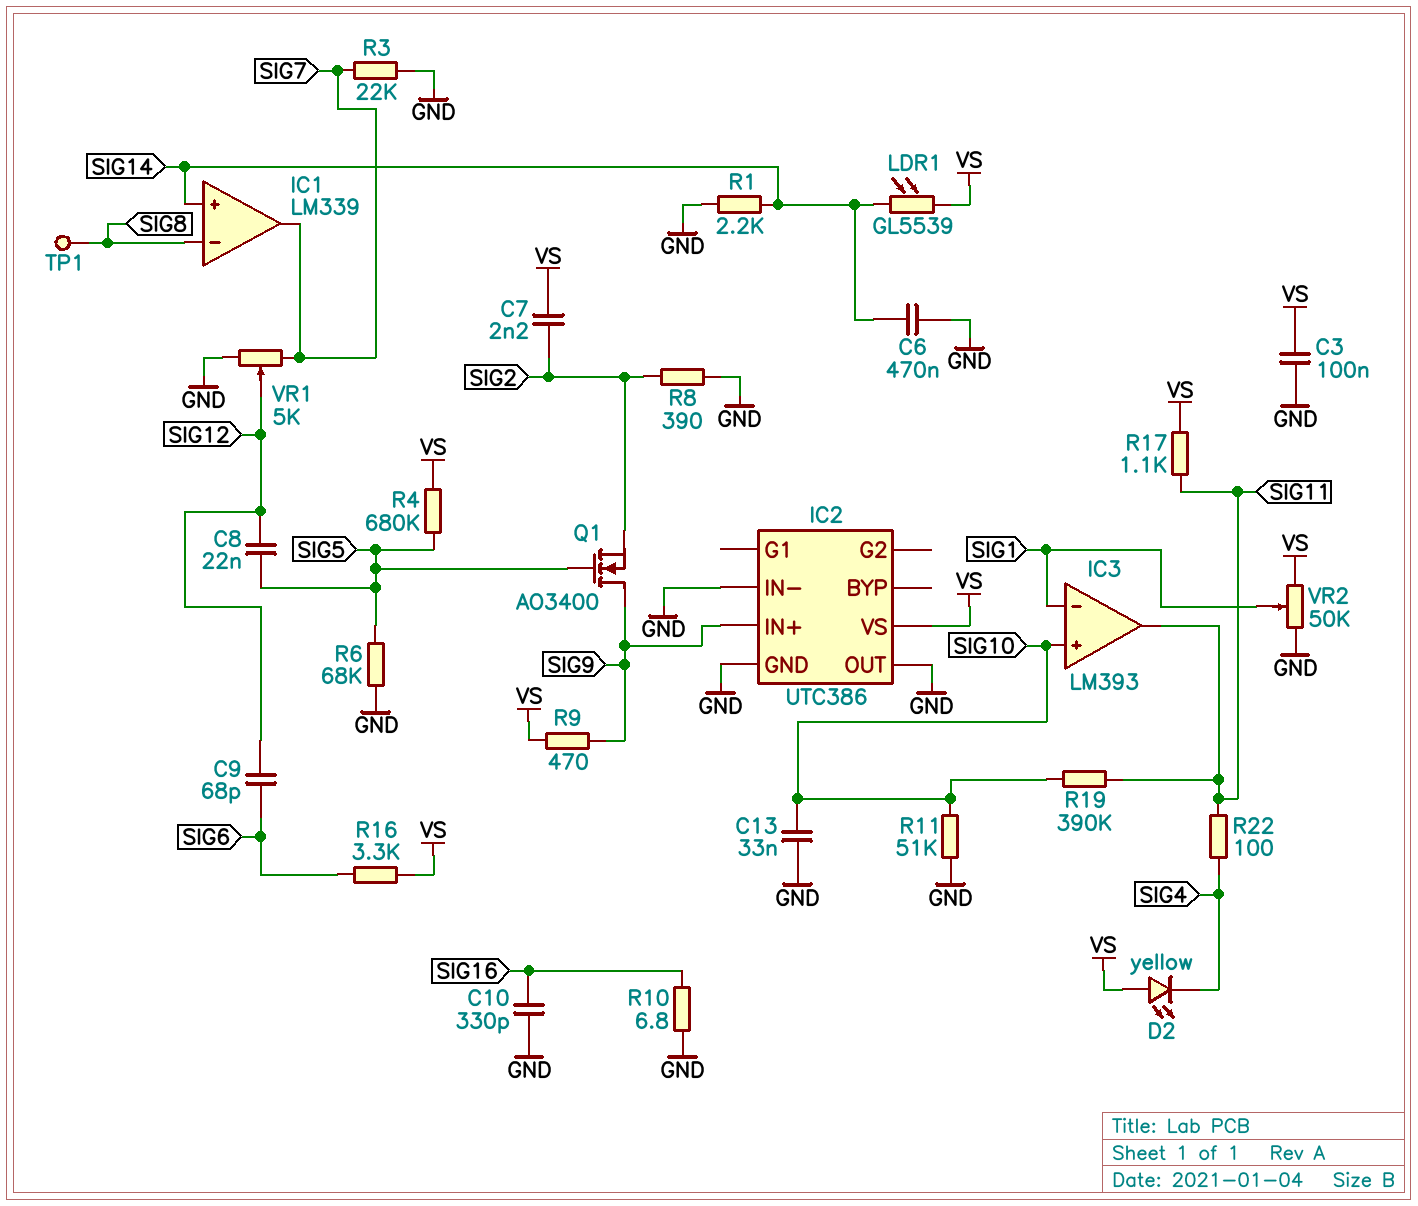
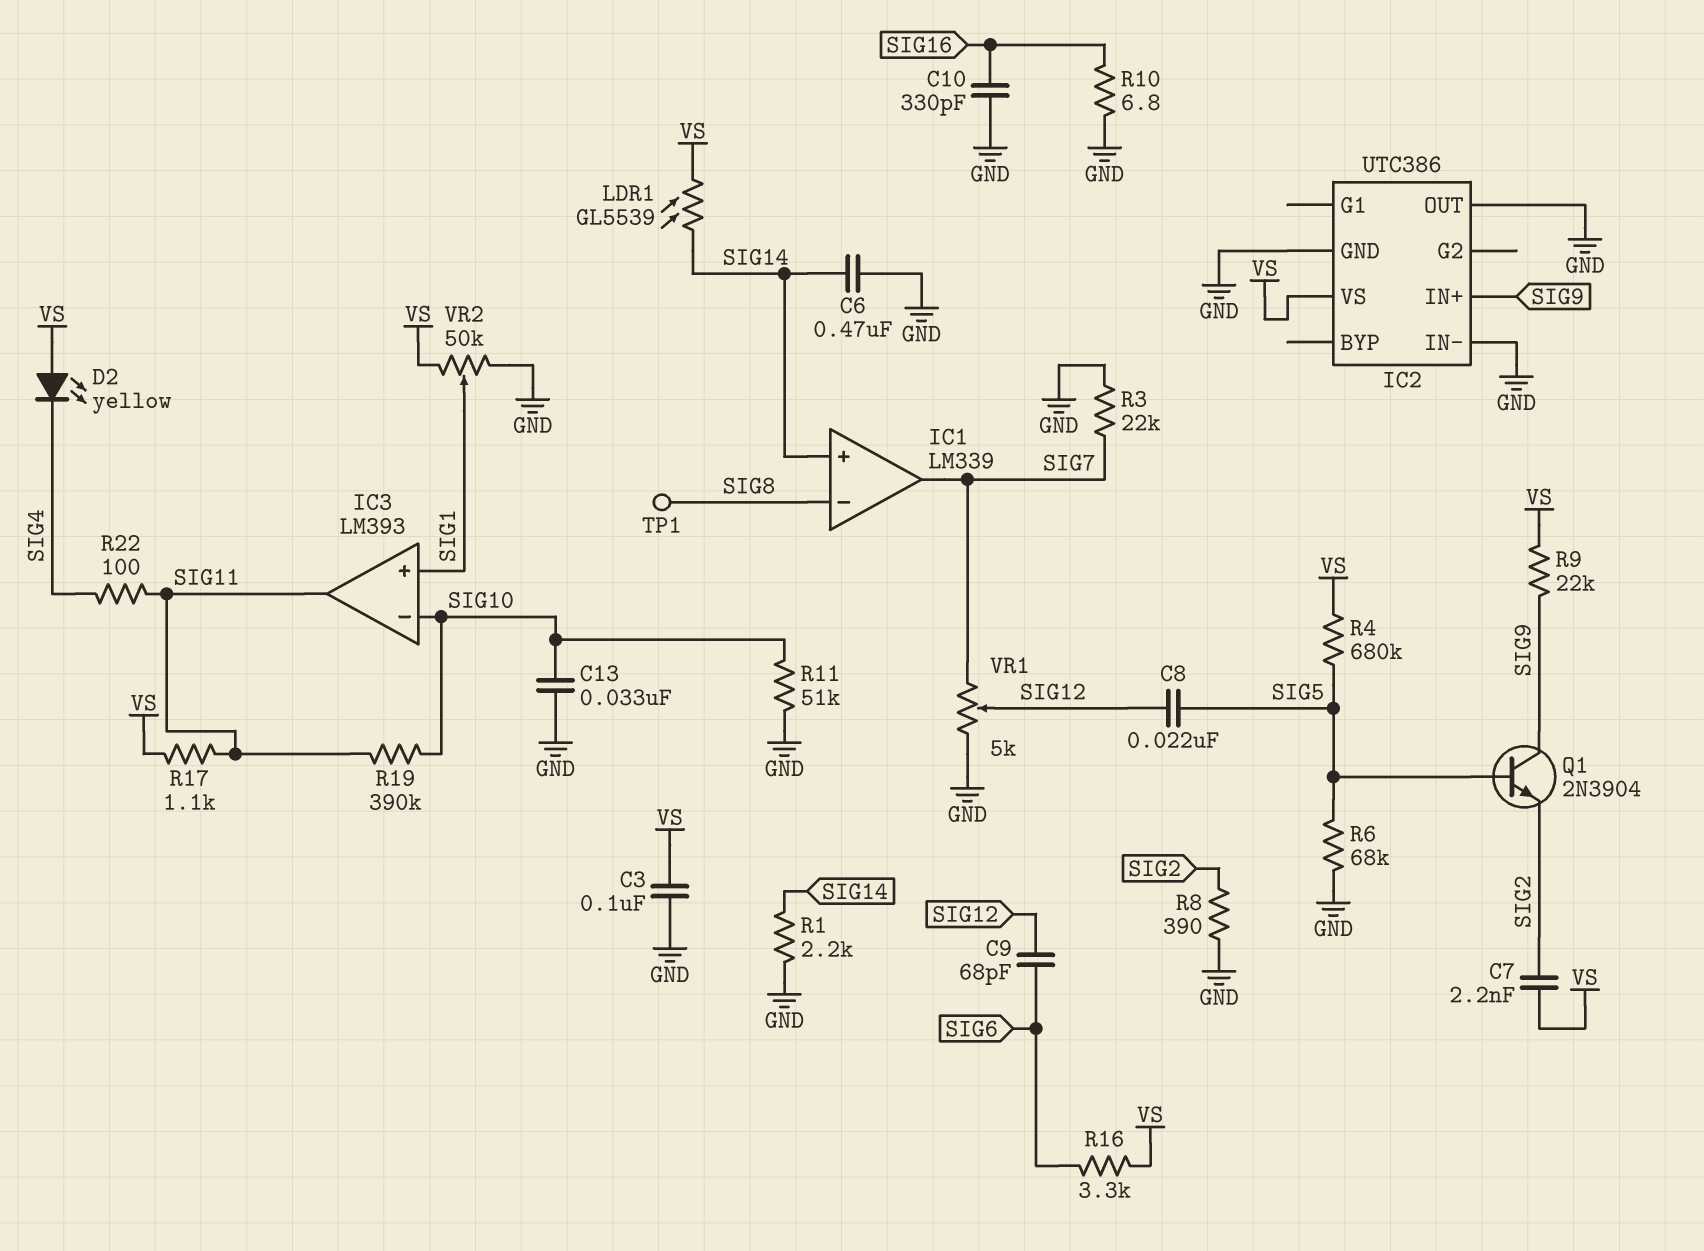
IC3 pin in+: SIG10 -> SIG1
IC3 pin in-: SIG1 -> SIG10
Q1: NMOS AO3400 (G SIG5, D SIG9, S SIG2) -> NPN 2N3904 (B SIG5, C SIG9, E SIG2)
R9: 470 (SIG9, VS) -> 22k (SIG9, VS)

